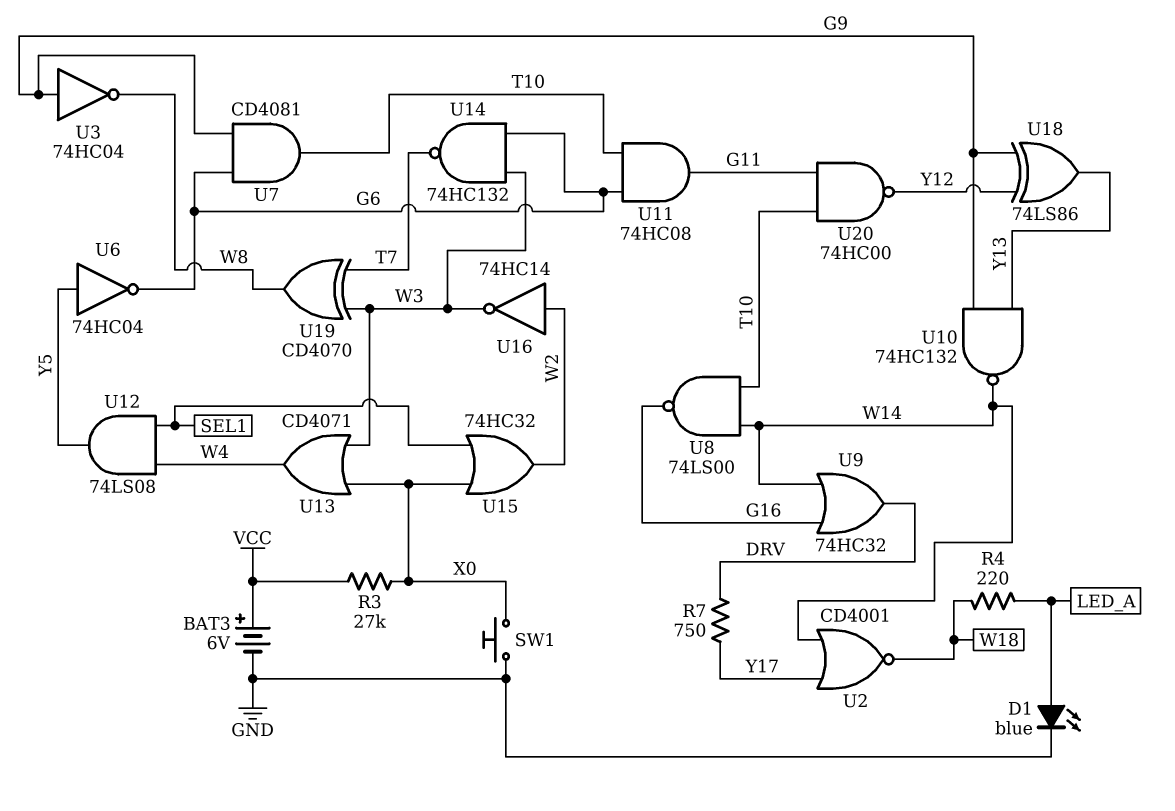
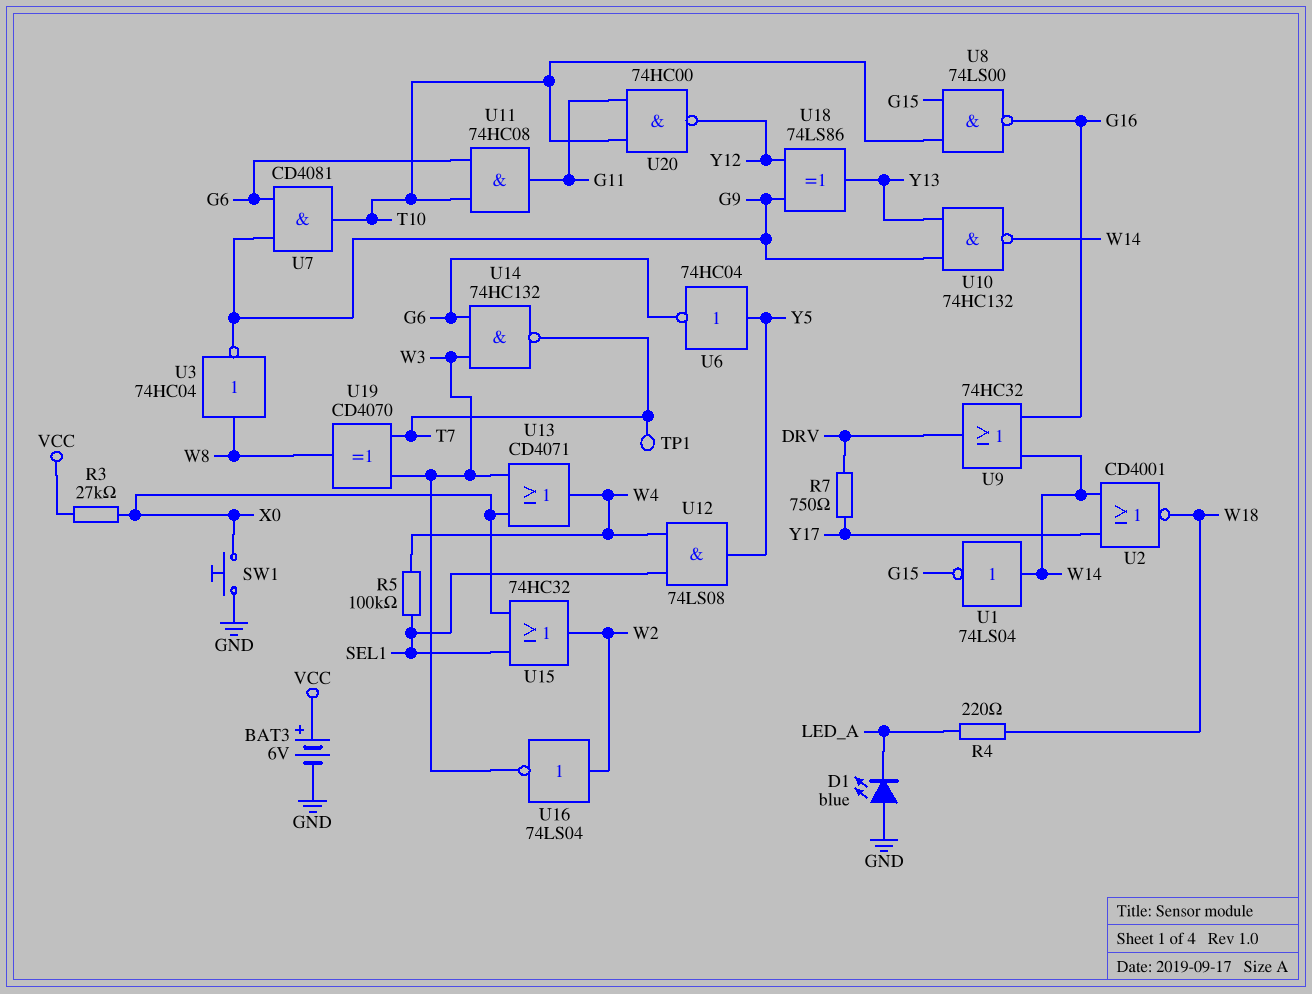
D1: LED blue (A LED_A, K GND) -> LED blue (A GND, K LED_A)
R5: none -> 100k (SEL1, W4)
TP1: none -> test point (T7)
U1: none -> NOT 74LS04 (in W14, out G15)
U3: NOT 74HC04 (in G9, out W8) -> NOT 74HC04 (in W8, out G9)
U8: NAND 74LS00 (in T10, in W14, out G16) -> NAND 74LS00 (in G15, in T10, out G16)
U16: NOT 74HC14 (in W2, out W3) -> NOT 74LS04 (in W2, out W3)

